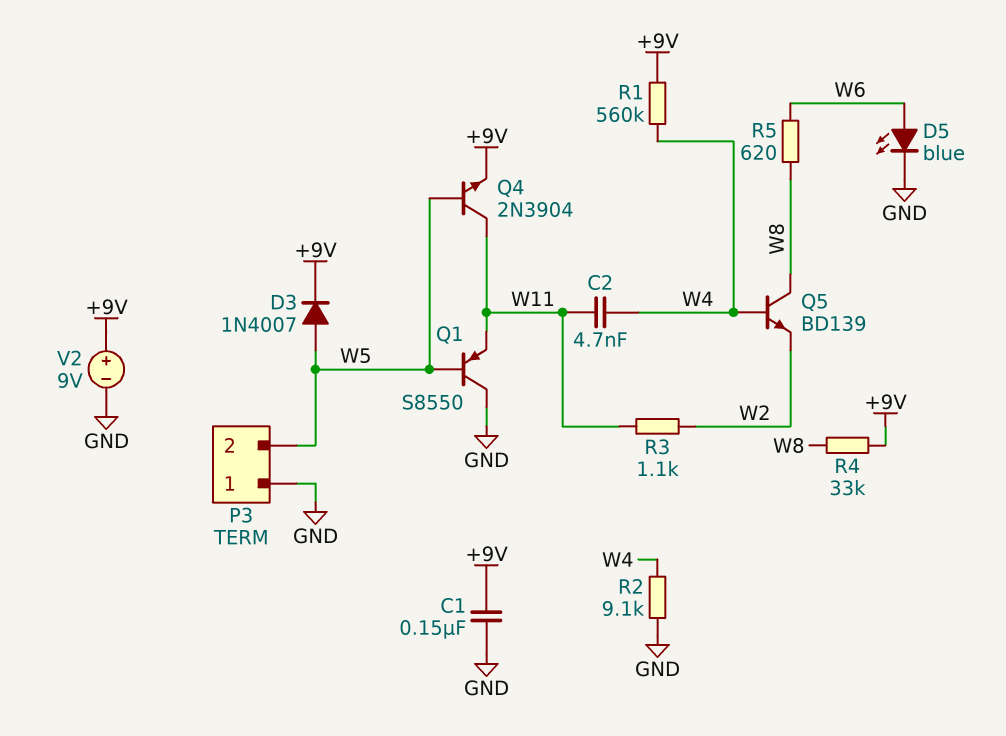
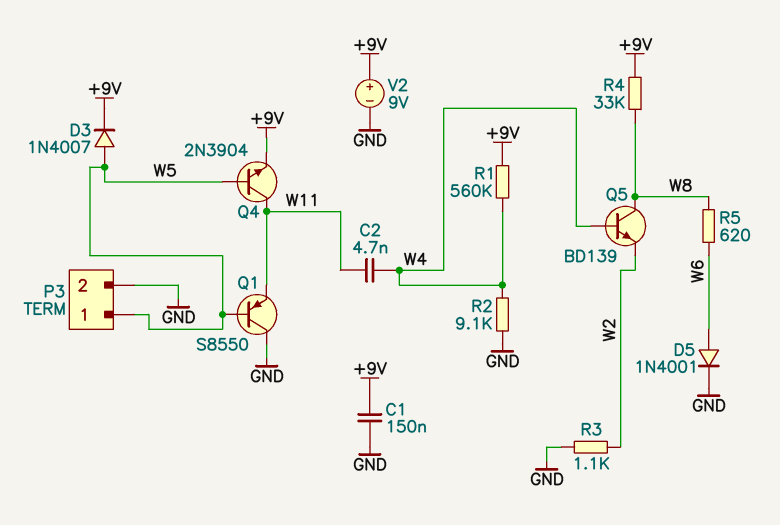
D5: LED blue (A W6, K GND) -> diode 1N4001 (A W6, K GND)
P3 pin 1: GND -> W5
P3 pin 2: W5 -> GND
R3: 1.1k (W2, W11) -> 1.1k (GND, W2)

